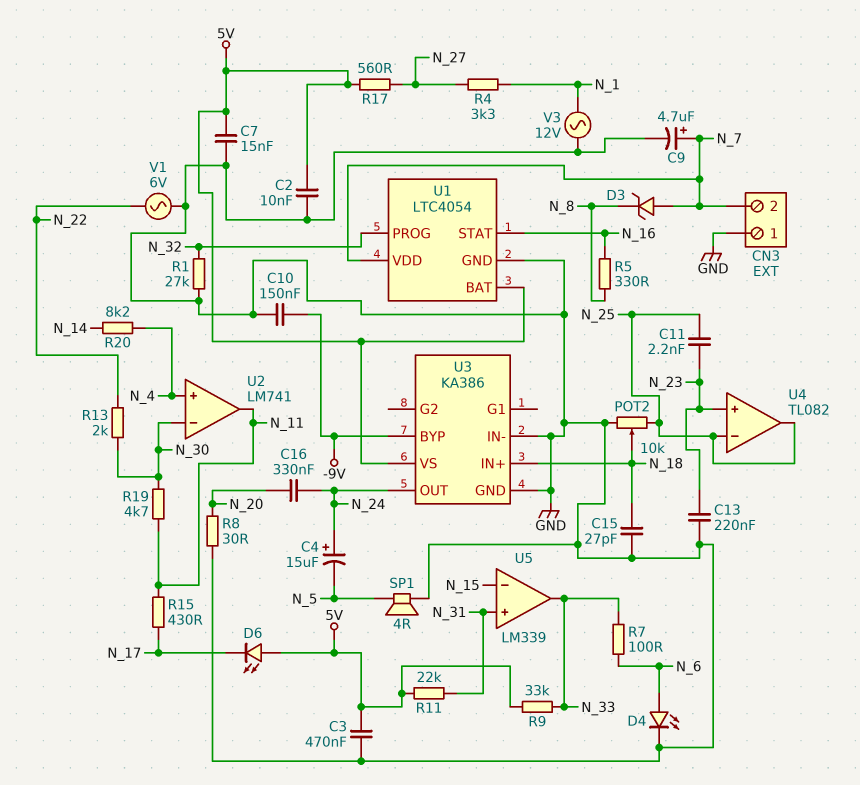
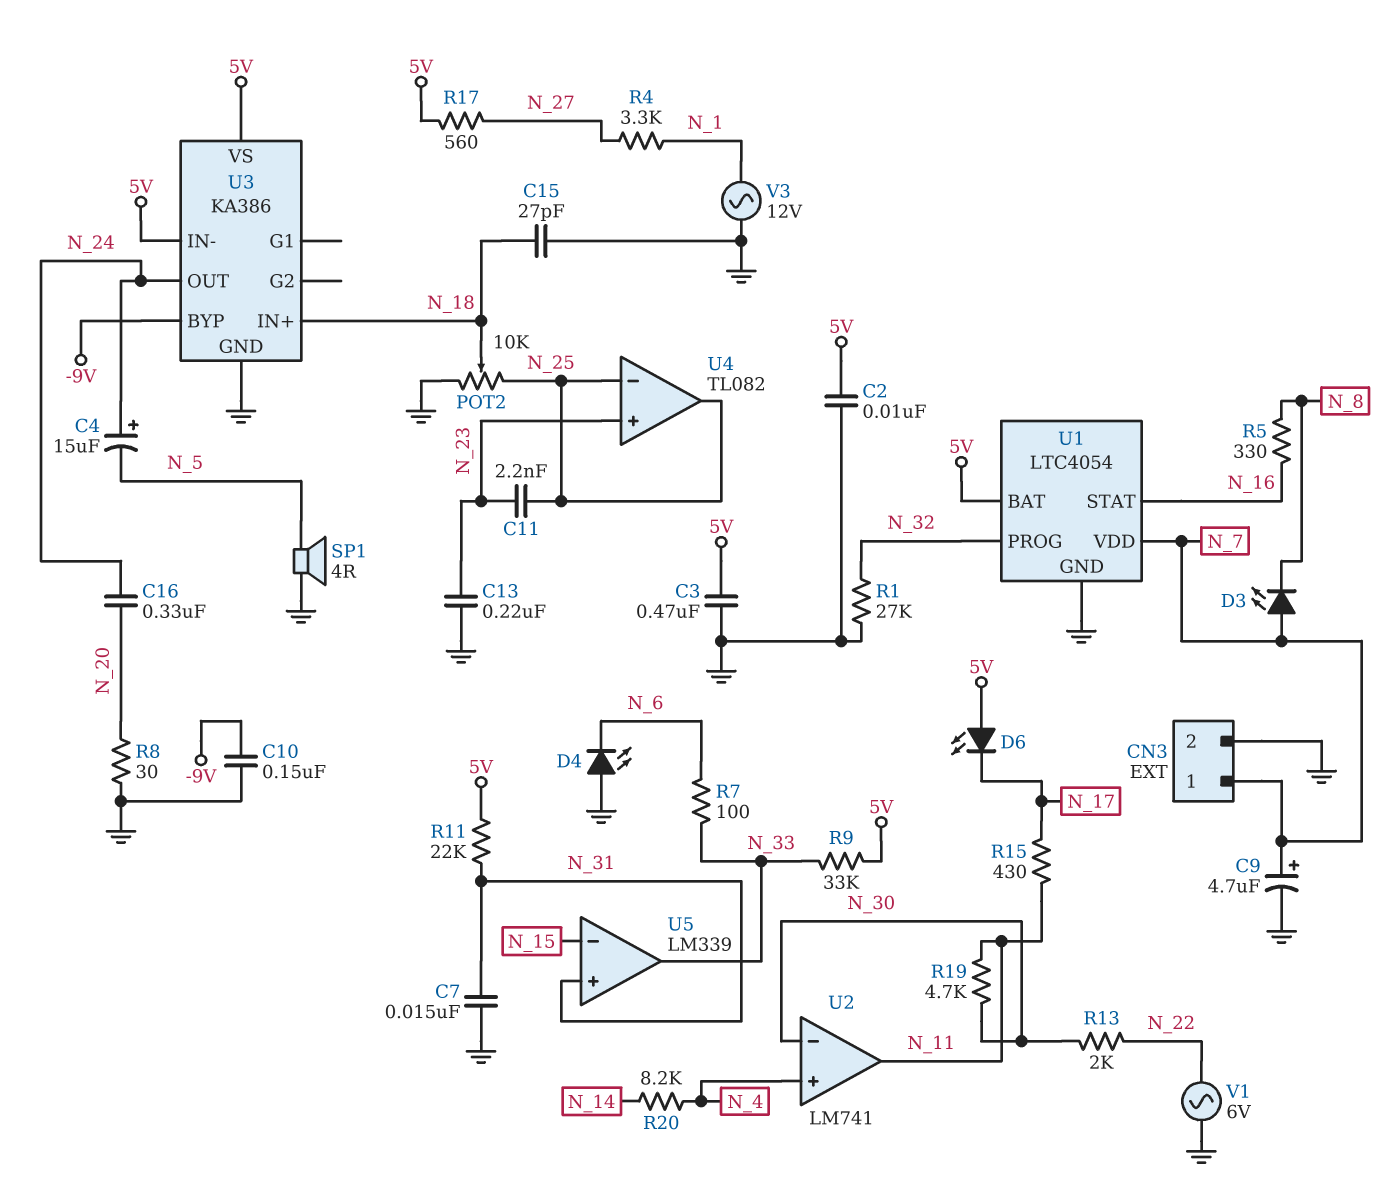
C7: 15nF (5V, GND) -> 15nF (GND, N_31)
CN3 pin 1: GND -> N_7
CN3 pin 2: N_7 -> GND
D3: zener (A N_7, K N_8) -> LED (A N_7, K N_8)
D4: LED (A N_6, K GND) -> LED (A GND, K N_6)
U3 pin IN-: GND -> 5V

